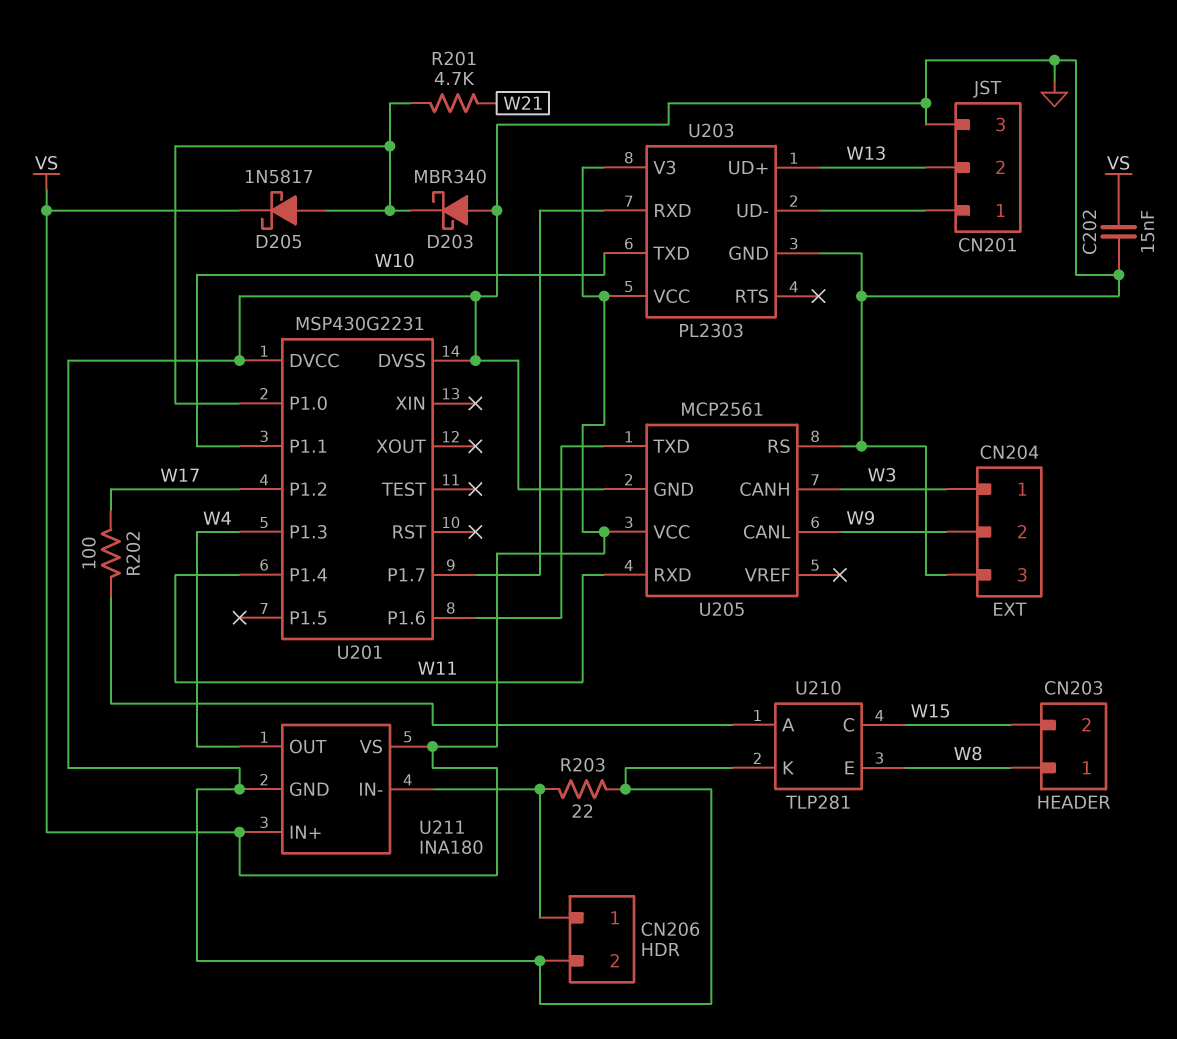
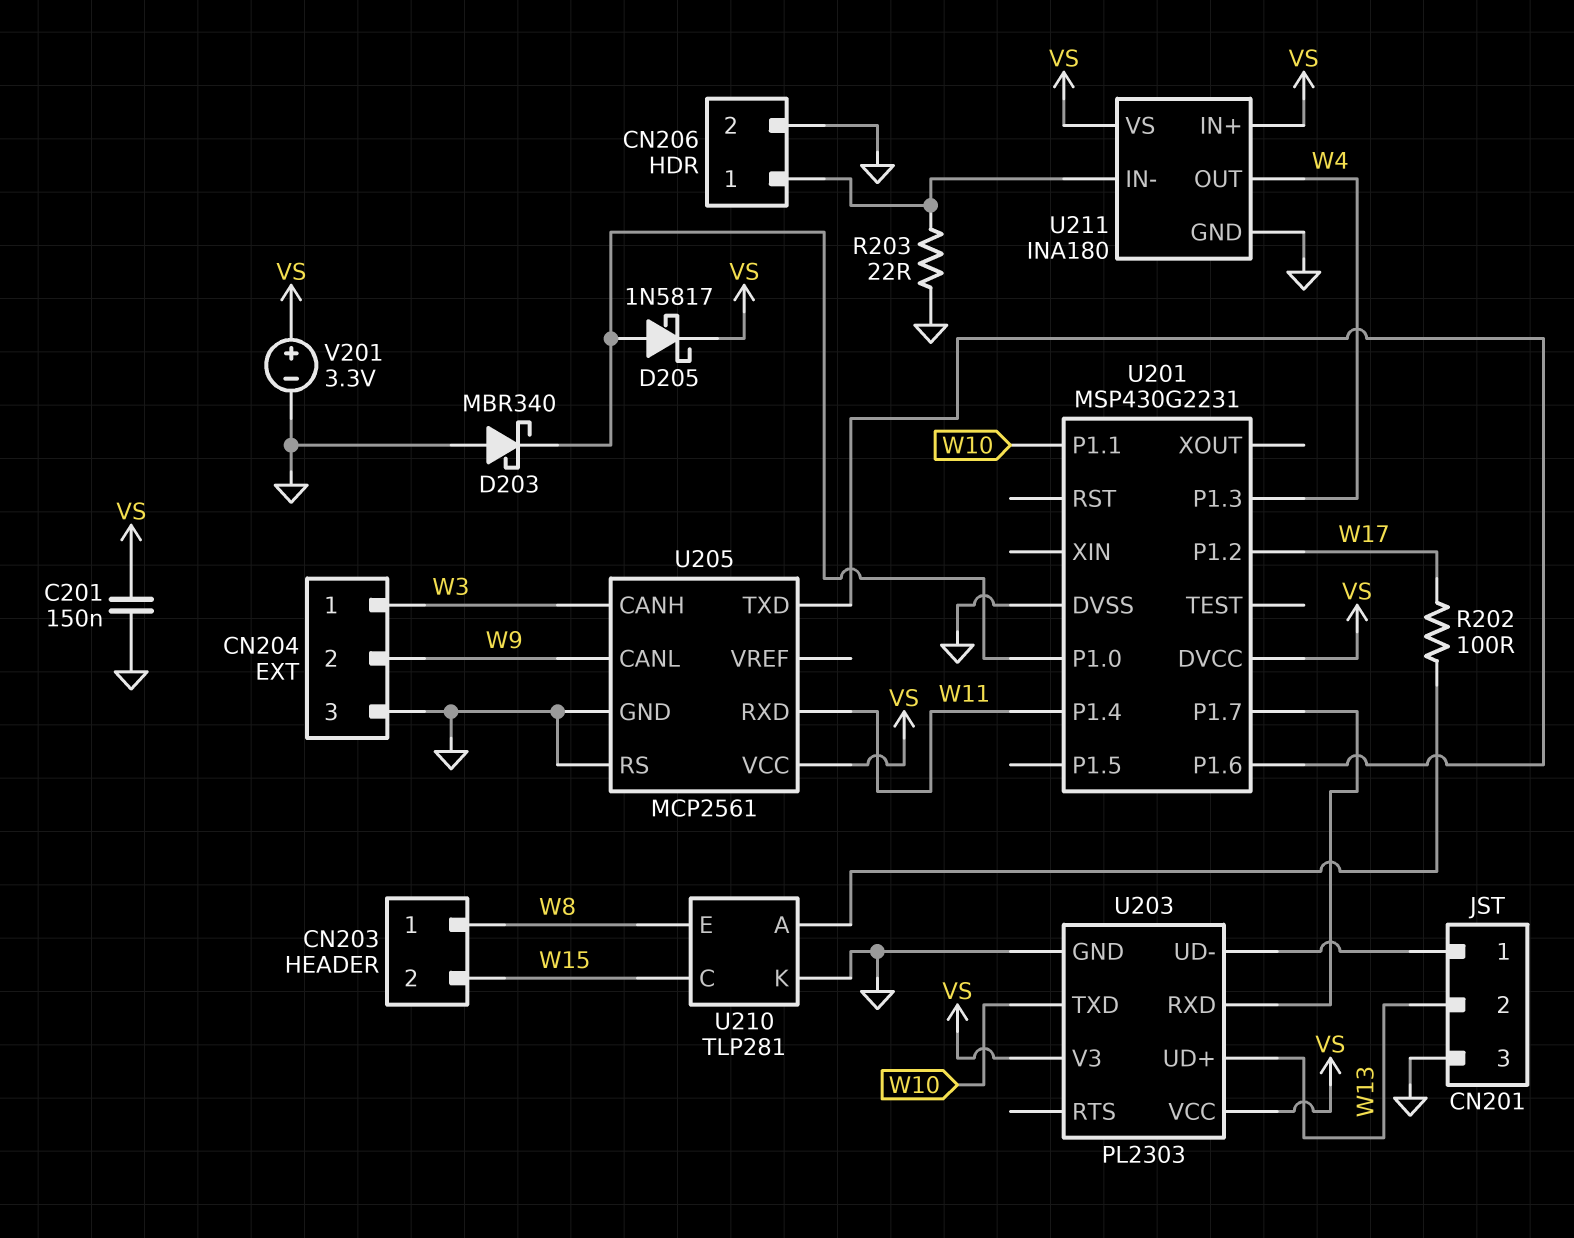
C201: none -> 150nF (GND, VS)
C202: 15nF (GND, VS) -> none
R201: 4.7k (U201/P1.0, W21) -> none
U201 pin DVCC: GND -> VS
V201: none -> 3.3V (plus VS, minus GND)

